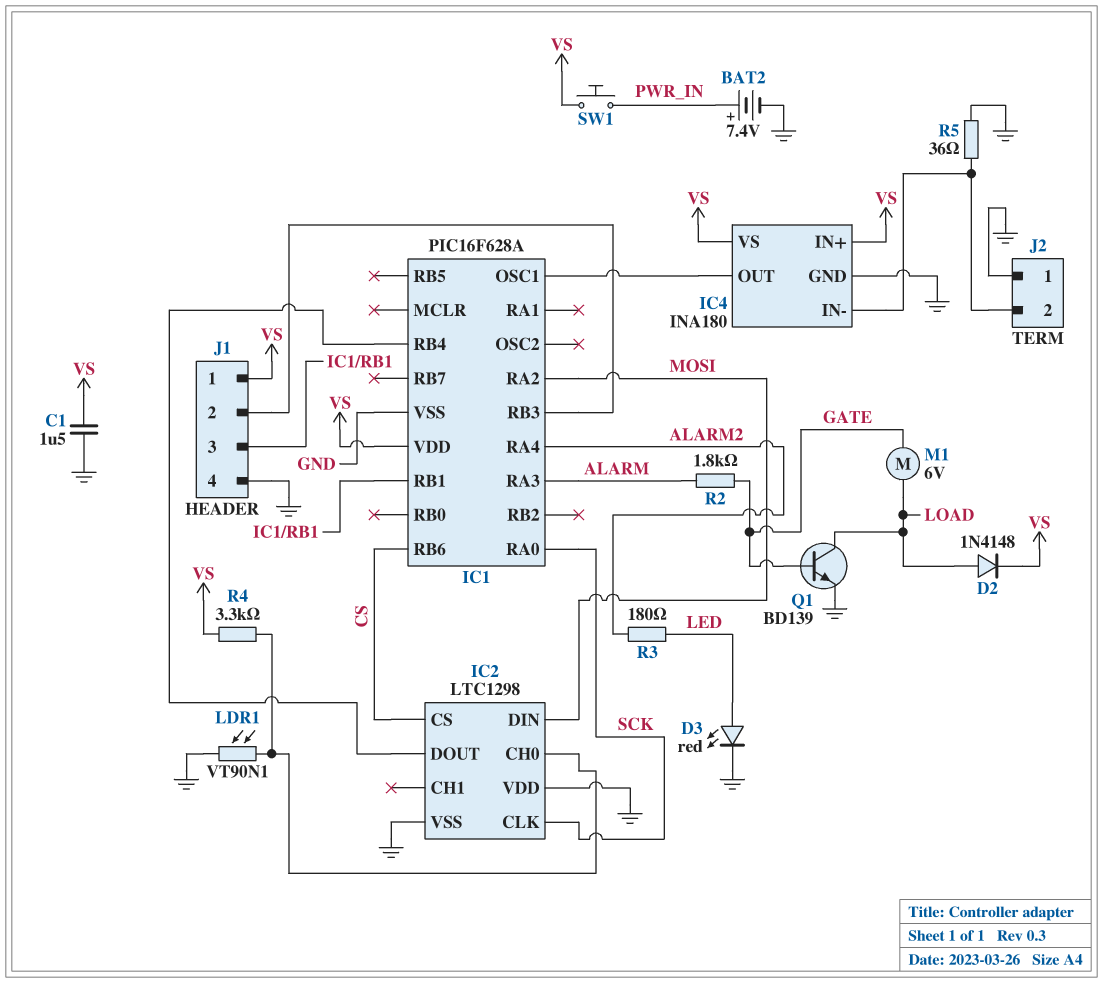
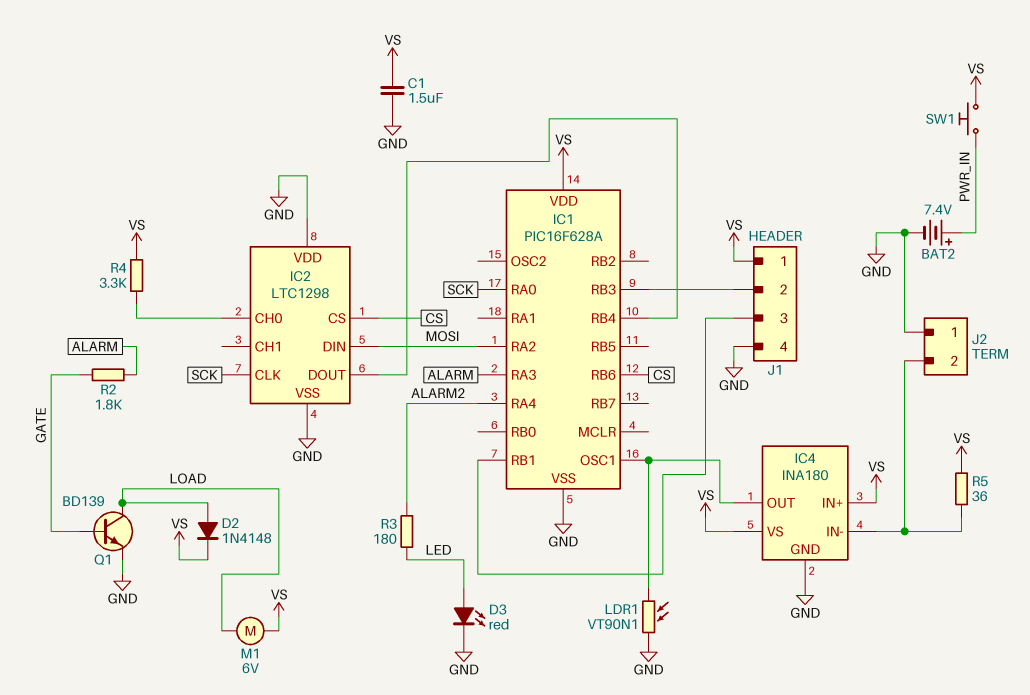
LDR1: VT90N1 (GND, IC2/CH0) -> VT90N1 (GND, IC1/OSC1)
M1: motor 6V (GATE, LOAD) -> motor 6V (LOAD, VS)
R5: 36 (GND, IC4/IN-) -> 36 (IC4/IN-, VS)

